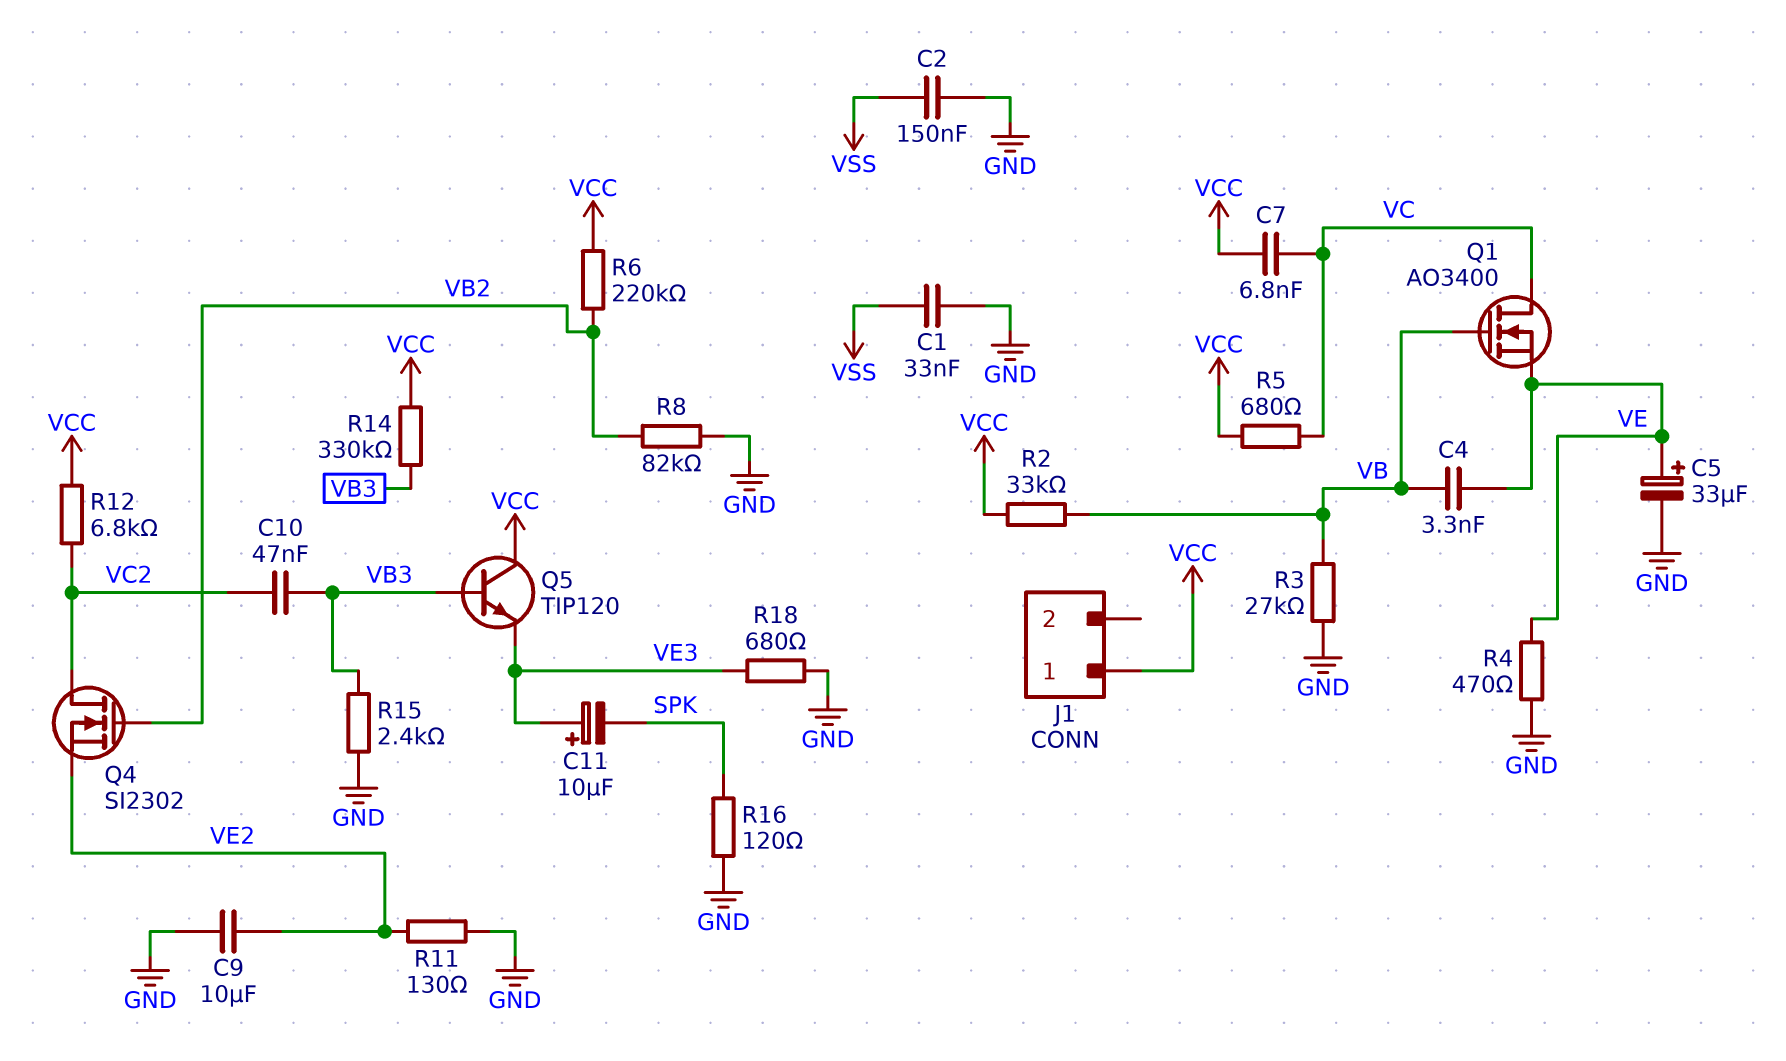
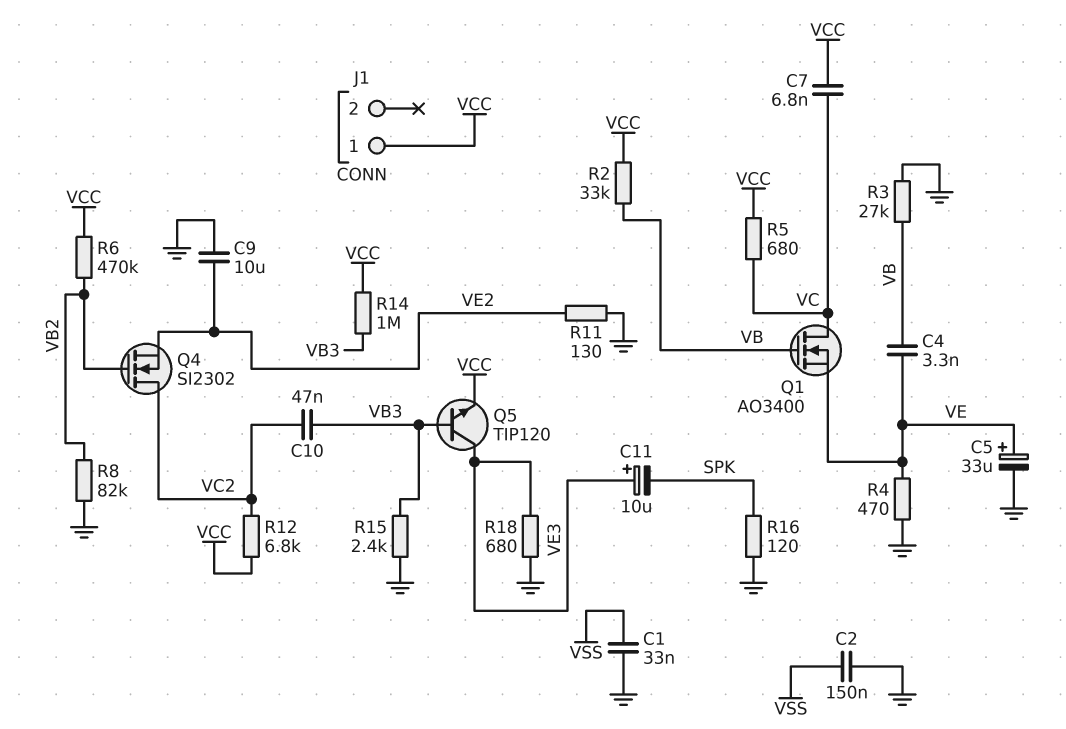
Q5: NPN TIP120 (B VB3, C VCC, E VE3) -> NPN TIP120 (B VB3, C VE3, E VCC)
R6: 220k (VB2, VCC) -> 470k (VB2, VCC)
R14: 330k (VB3, VCC) -> 1M (VB3, VCC)

